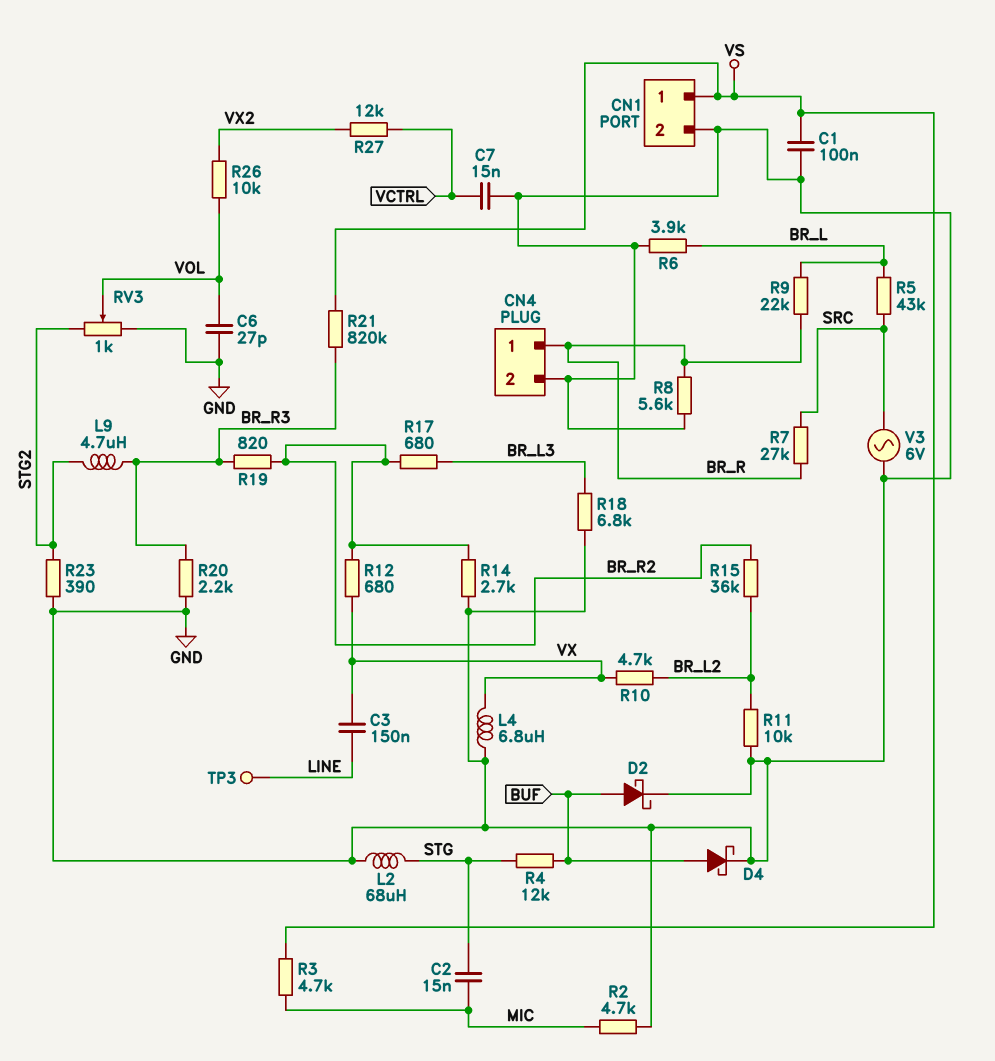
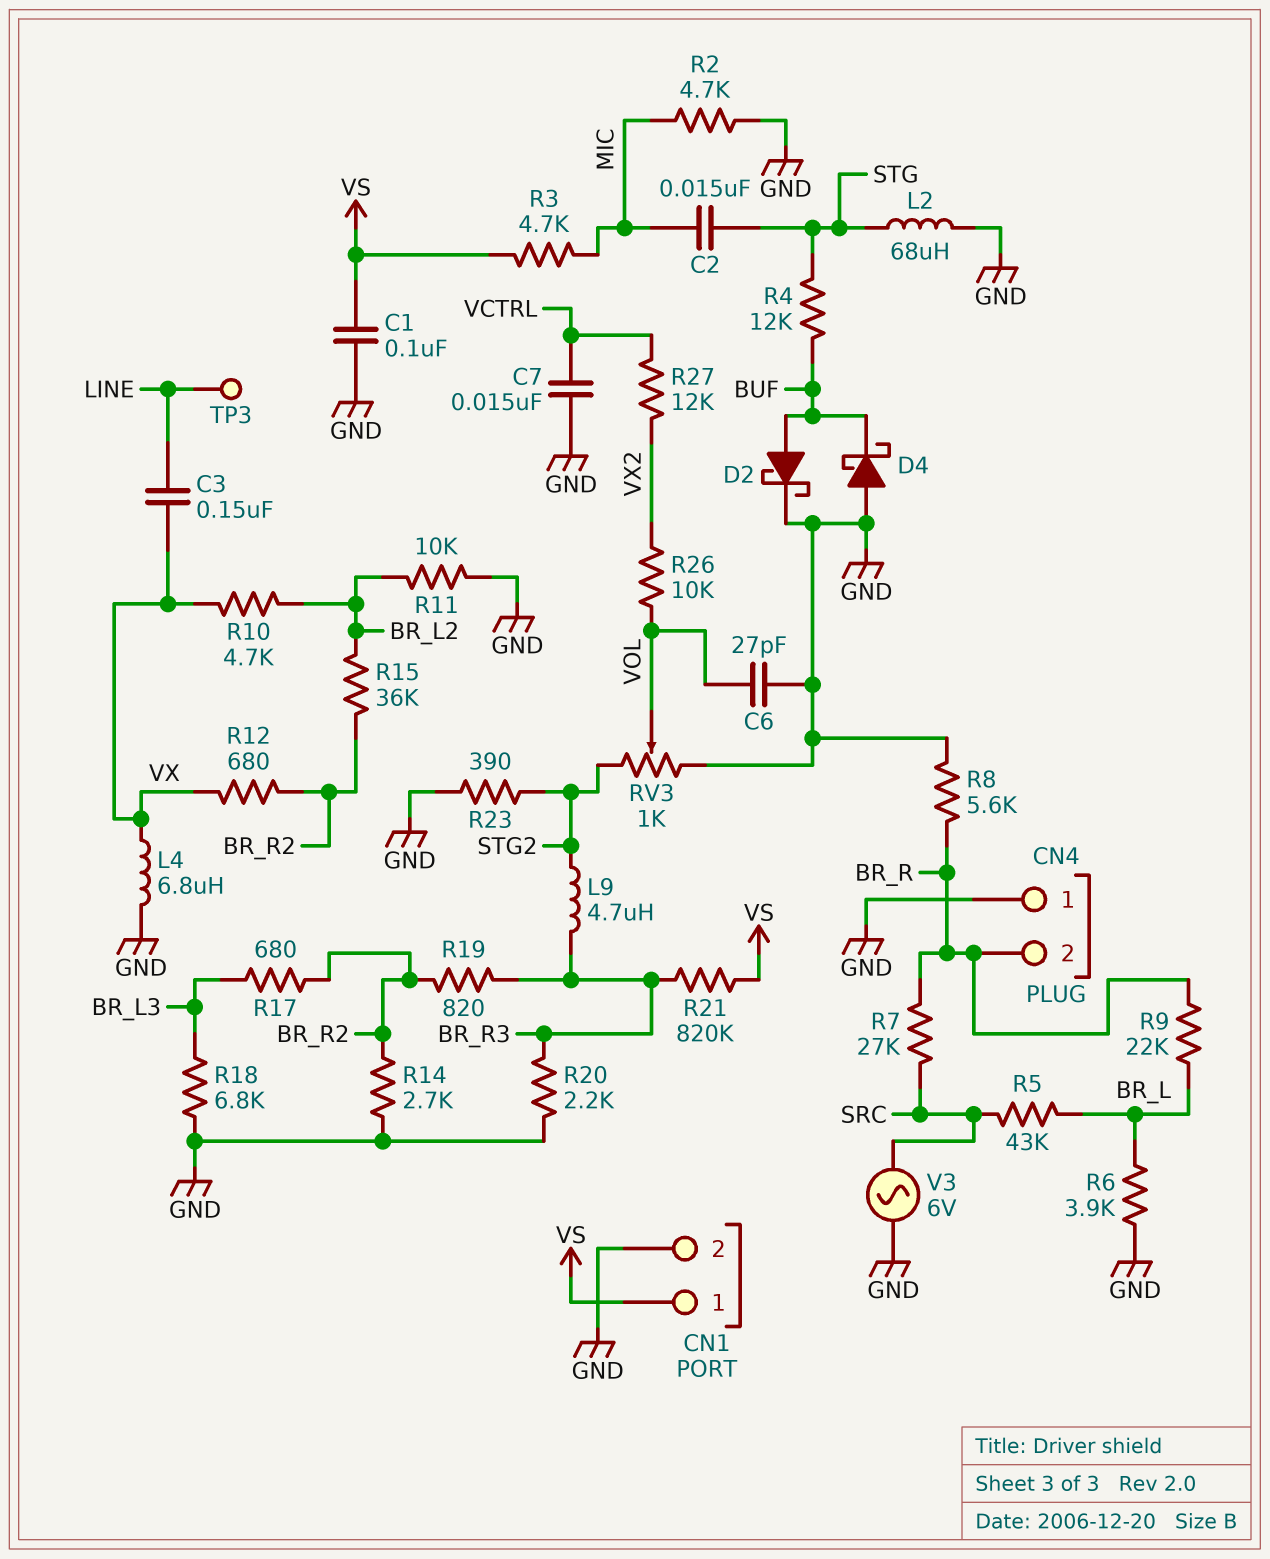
CN4 pin 1: BR_R -> GND
CN4 pin 2: GND -> BR_R
D4: schottky (A BUF, K GND) -> schottky (A GND, K BUF)

